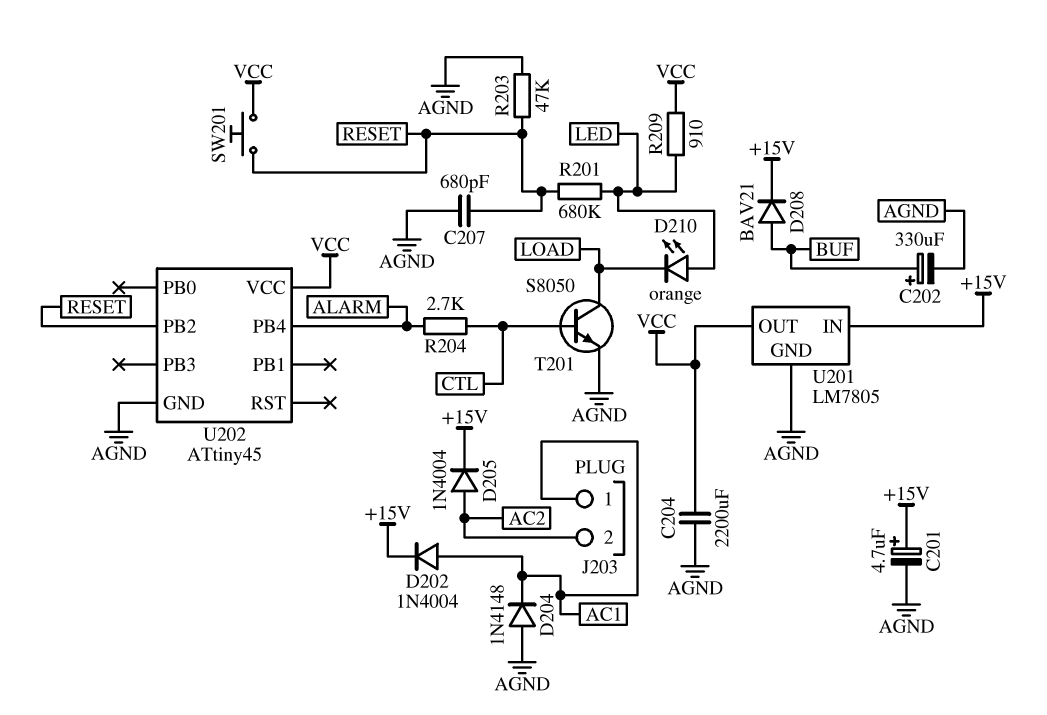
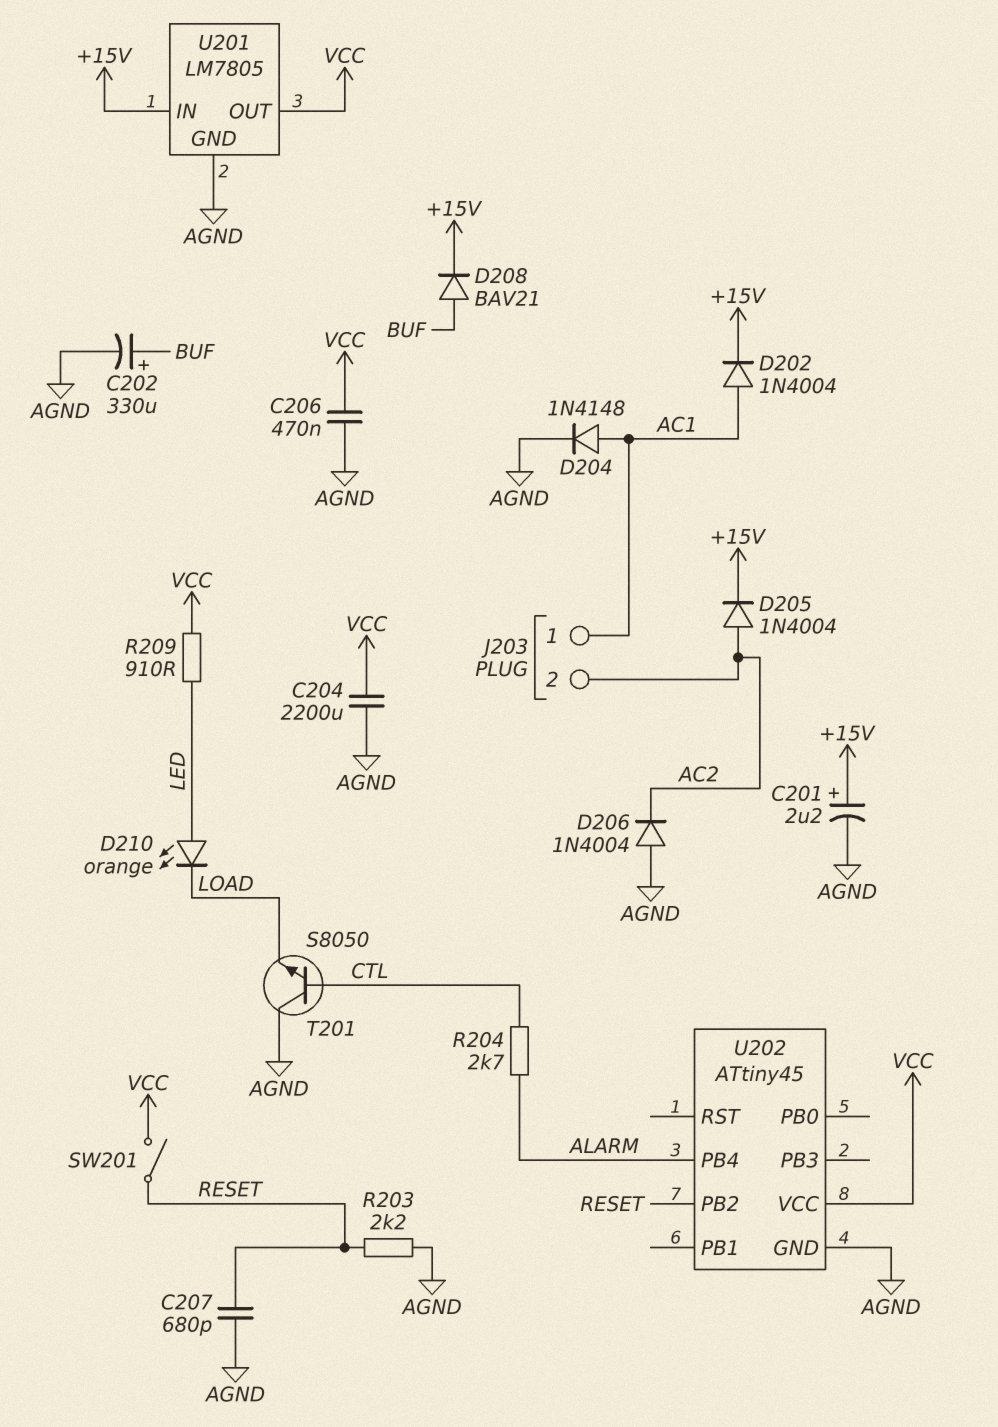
C201: 4.7uF (plus +15V, minus AGND) -> 2.2uF (plus +15V, minus AGND)
C206: none -> 470nF (AGND, VCC)
D204: diode 1N4148 (A AGND, K AC1) -> diode 1N4148 (A AC1, K AGND)
D206: none -> diode 1N4004 (A AGND, K AC2)
R201: 680k (LED, RESET) -> none
R203: 47k (AGND, RESET) -> 2.2k (AGND, RESET)
SW201: button (RESET, VCC) -> switch (RESET, VCC)
T201: NPN S8050 (B CTL, C LOAD, E AGND) -> NPN S8050 (B CTL, C AGND, E LOAD)

